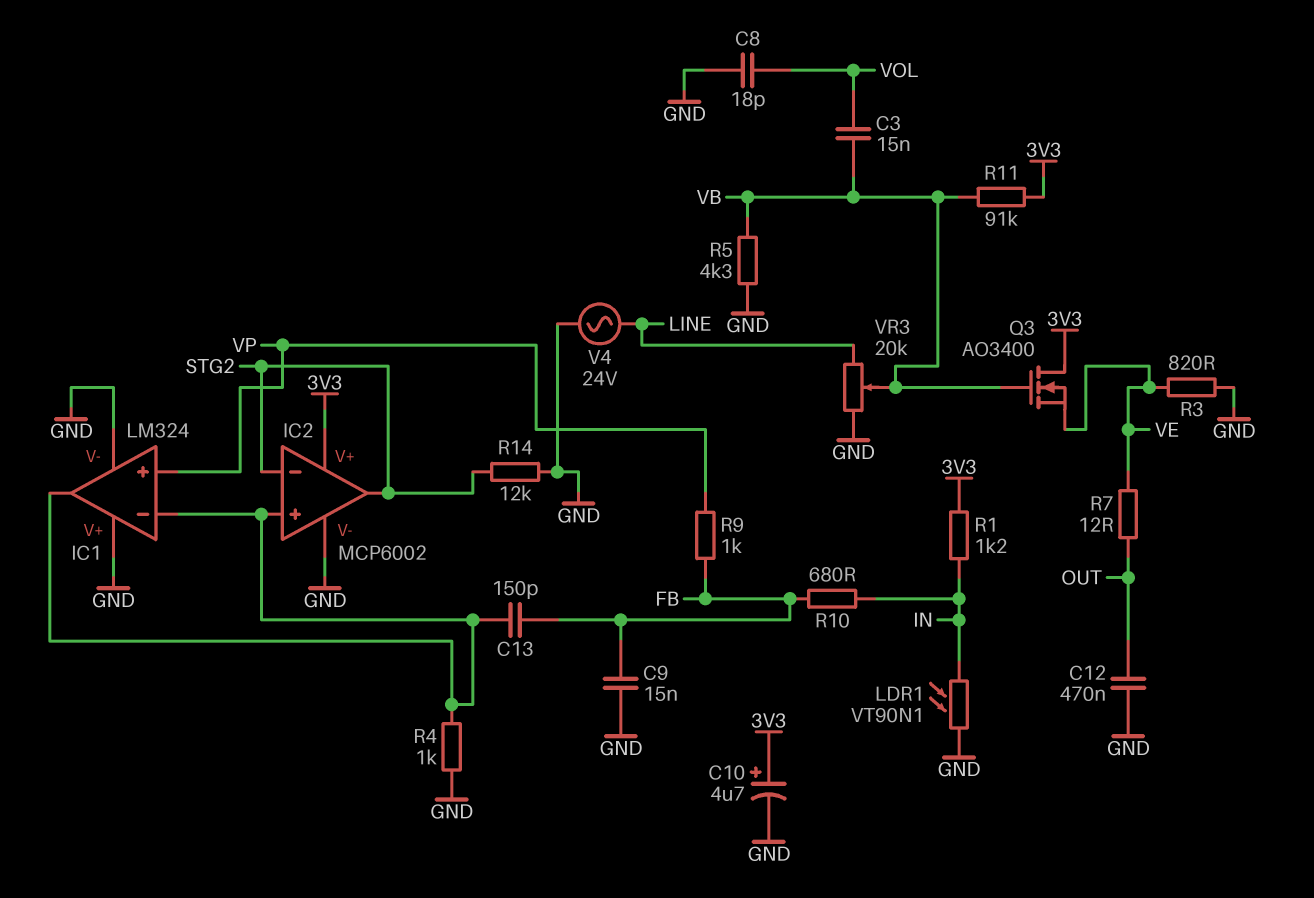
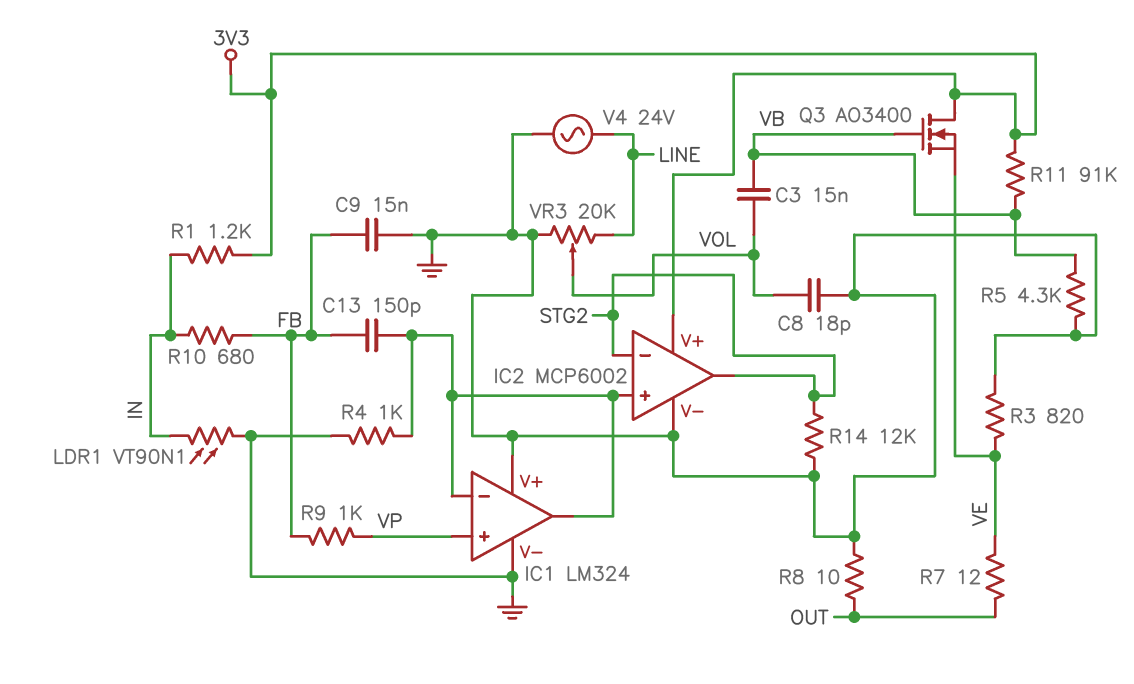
C10: 4.7uF (plus 3V3, minus GND) -> none
C12: 470nF (GND, OUT) -> none
R8: none -> 10 (GND, OUT)
VR3: 20k (GND, LINE, wiper VB) -> 20k (GND, LINE, wiper VOL)

